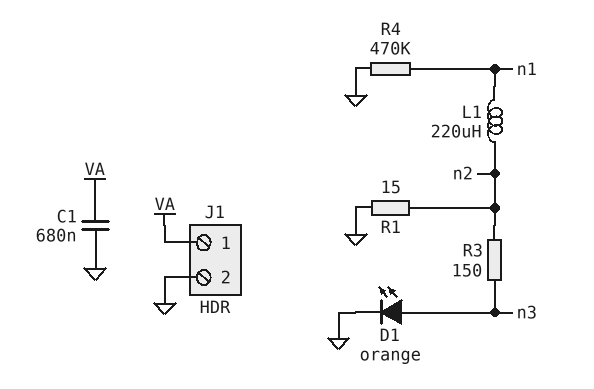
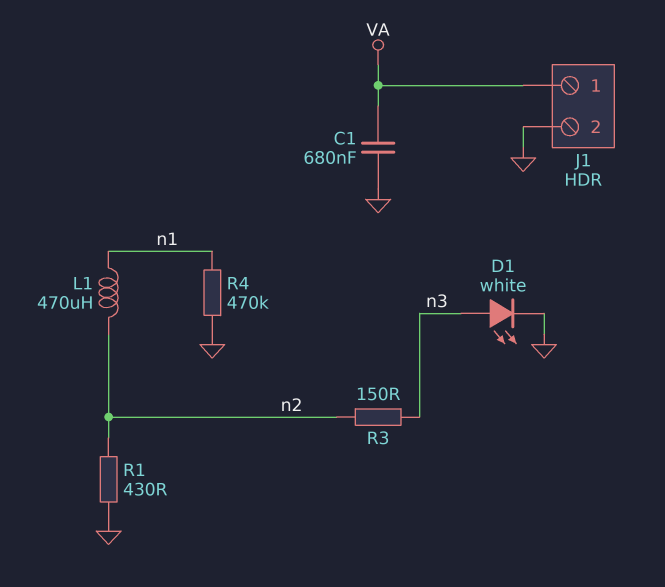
D1: LED orange (A n3, K GND) -> LED white (A n3, K GND)
L1: 220uH (n1, n2) -> 470uH (n1, n2)
R1: 15 (GND, n2) -> 430 (GND, n2)

